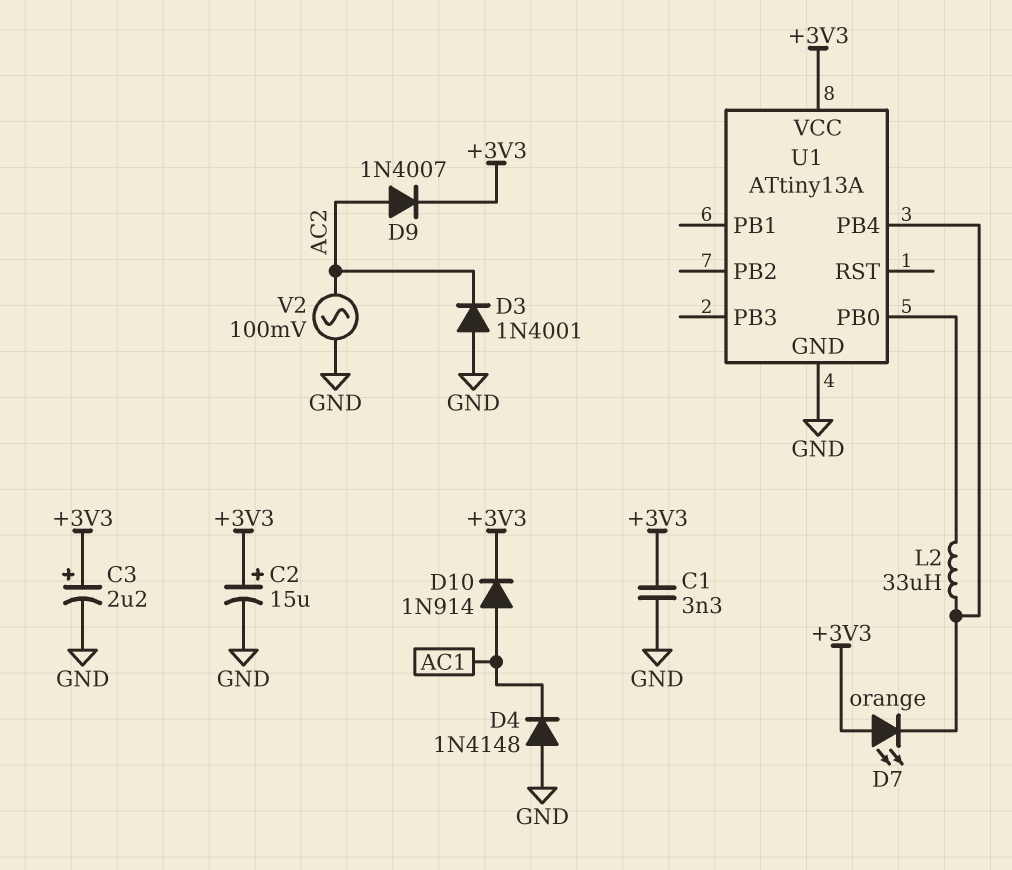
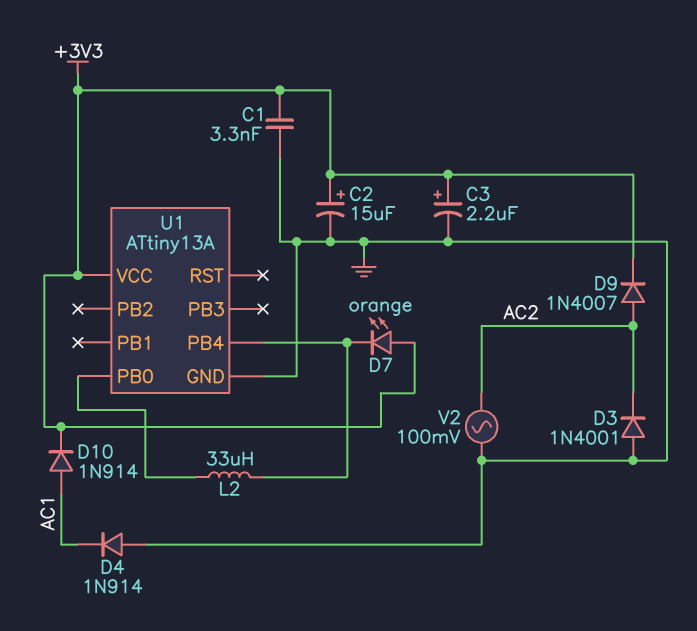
D4: diode 1N4148 (A GND, K AC1) -> diode 1N914 (A GND, K AC1)

